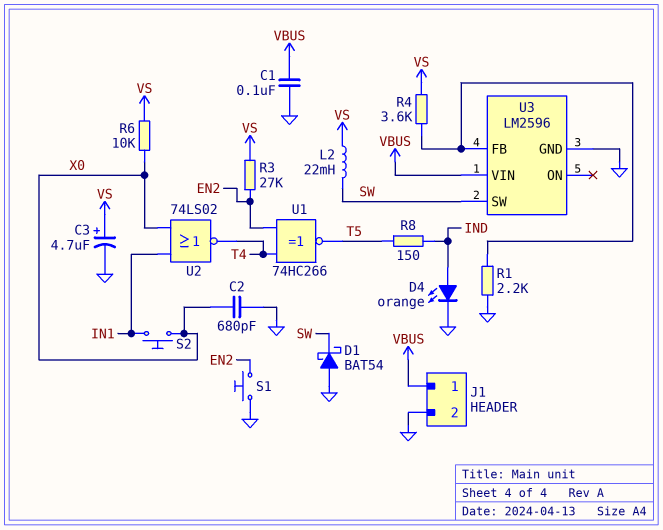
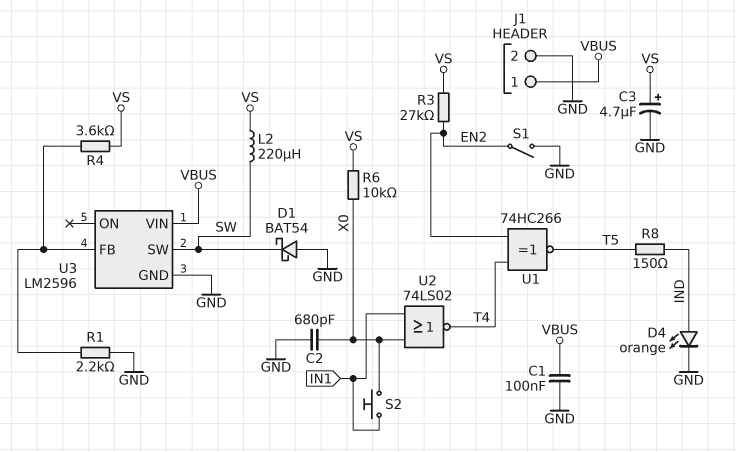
L2: 22mH (SW, VS) -> 220uH (SW, VS)
S1: button (EN2, GND) -> switch (EN2, GND)

